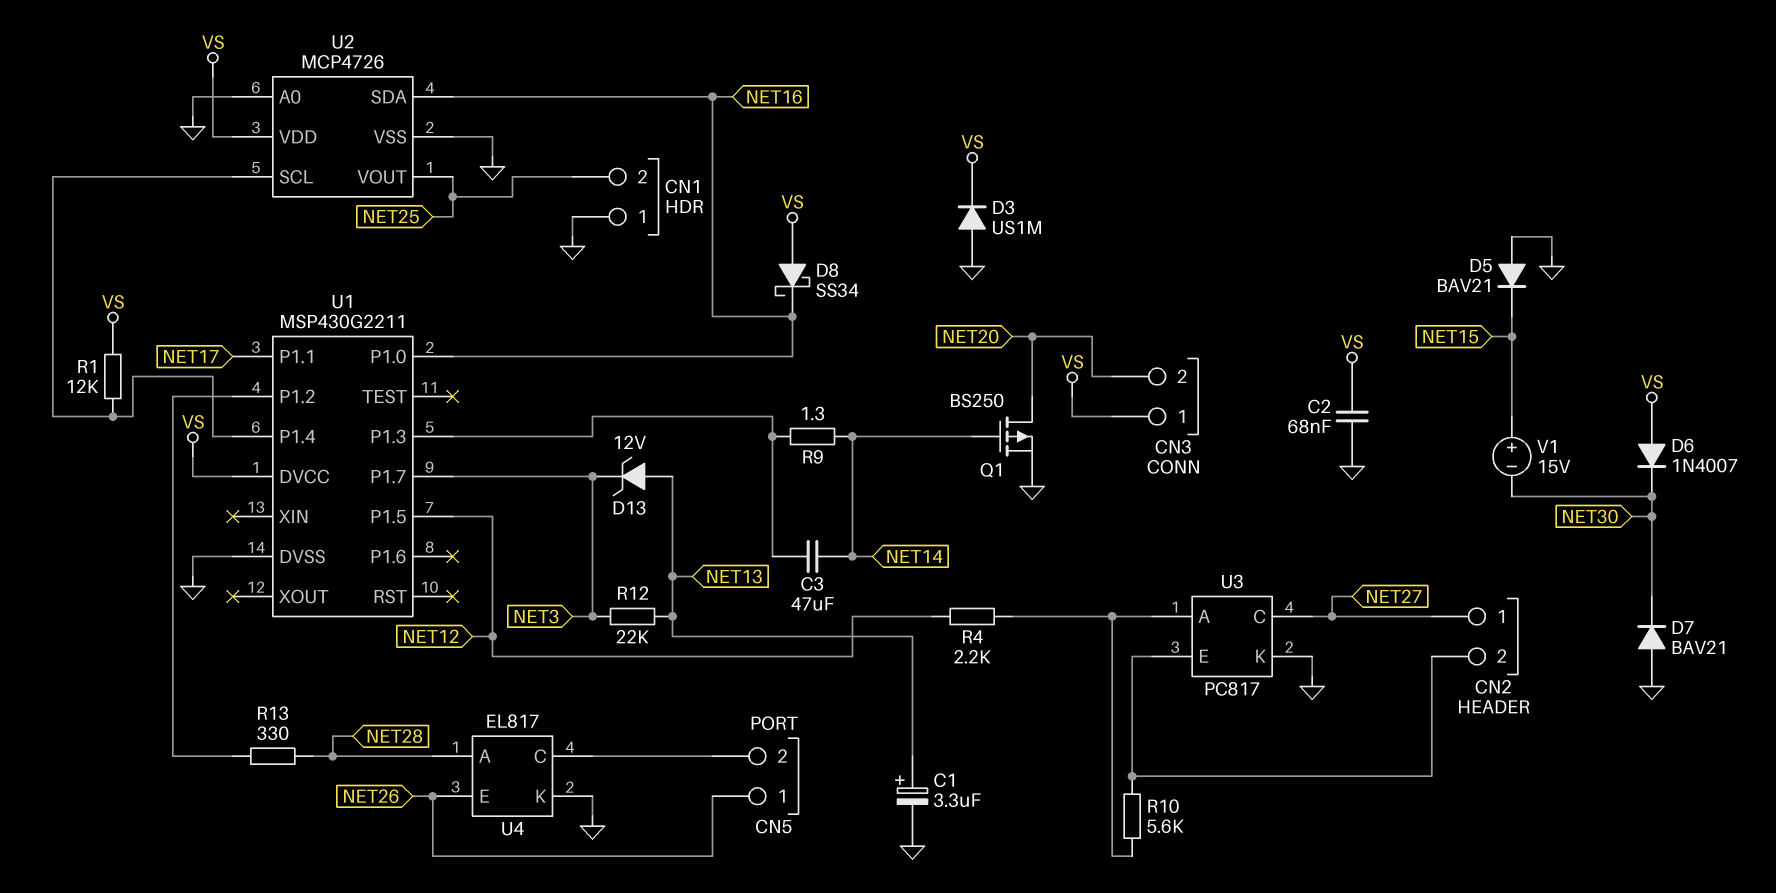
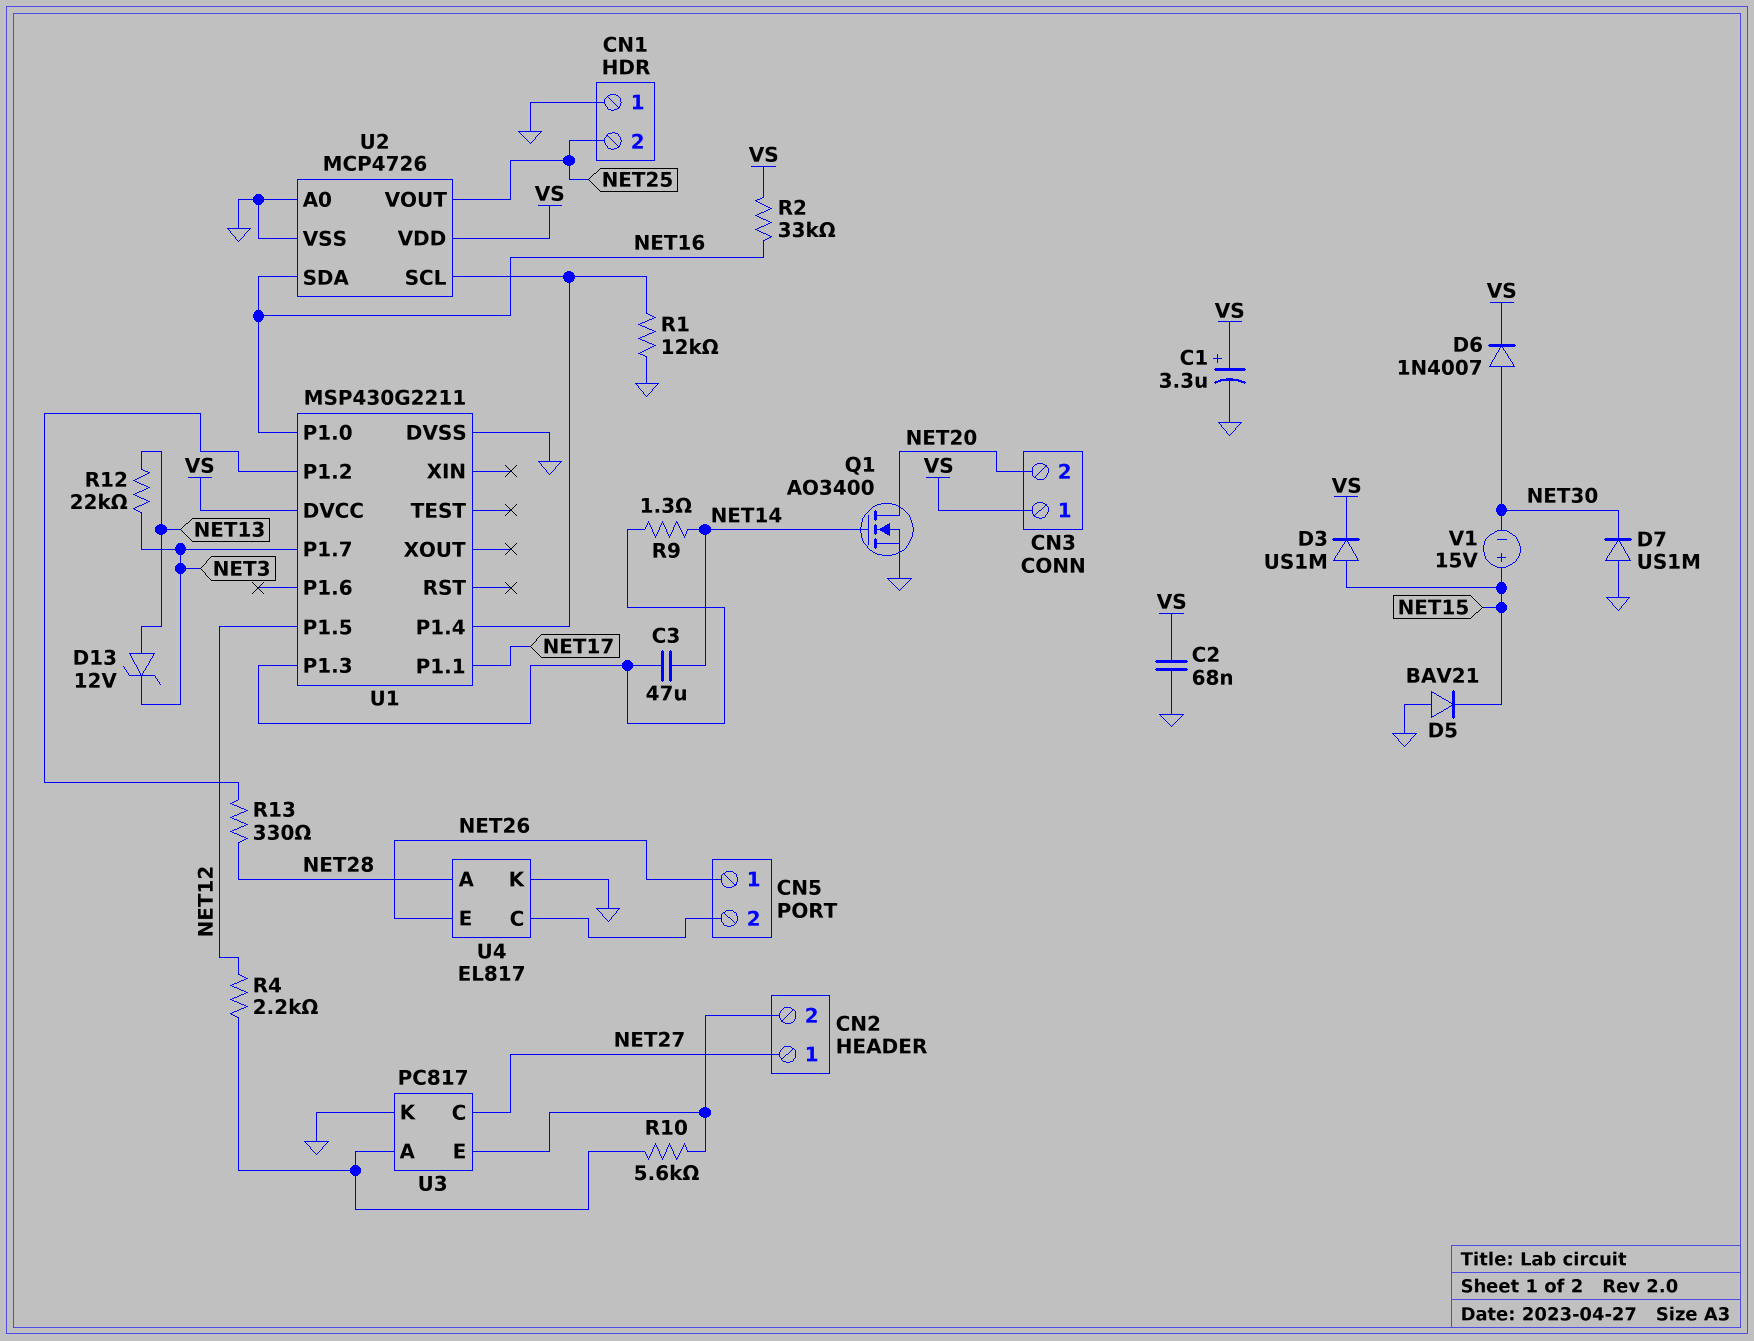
C1: 3.3uF (plus NET13, minus GND) -> 3.3uF (plus VS, minus GND)
D3: diode US1M (A GND, K VS) -> diode US1M (A NET15, K VS)
D6: diode 1N4007 (A VS, K NET30) -> diode 1N4007 (A NET30, K VS)
D7: diode BAV21 (A GND, K NET30) -> diode US1M (A GND, K NET30)
D8: schottky SS34 (A VS, K NET16) -> none
Q1: PMOS BS250 (G NET14, D NET20, S GND) -> NMOS AO3400 (G NET14, D NET20, S GND)
R1: 12k (U1/P1.4, VS) -> 12k (GND, U1/P1.4)
R2: none -> 33k (NET16, VS)

